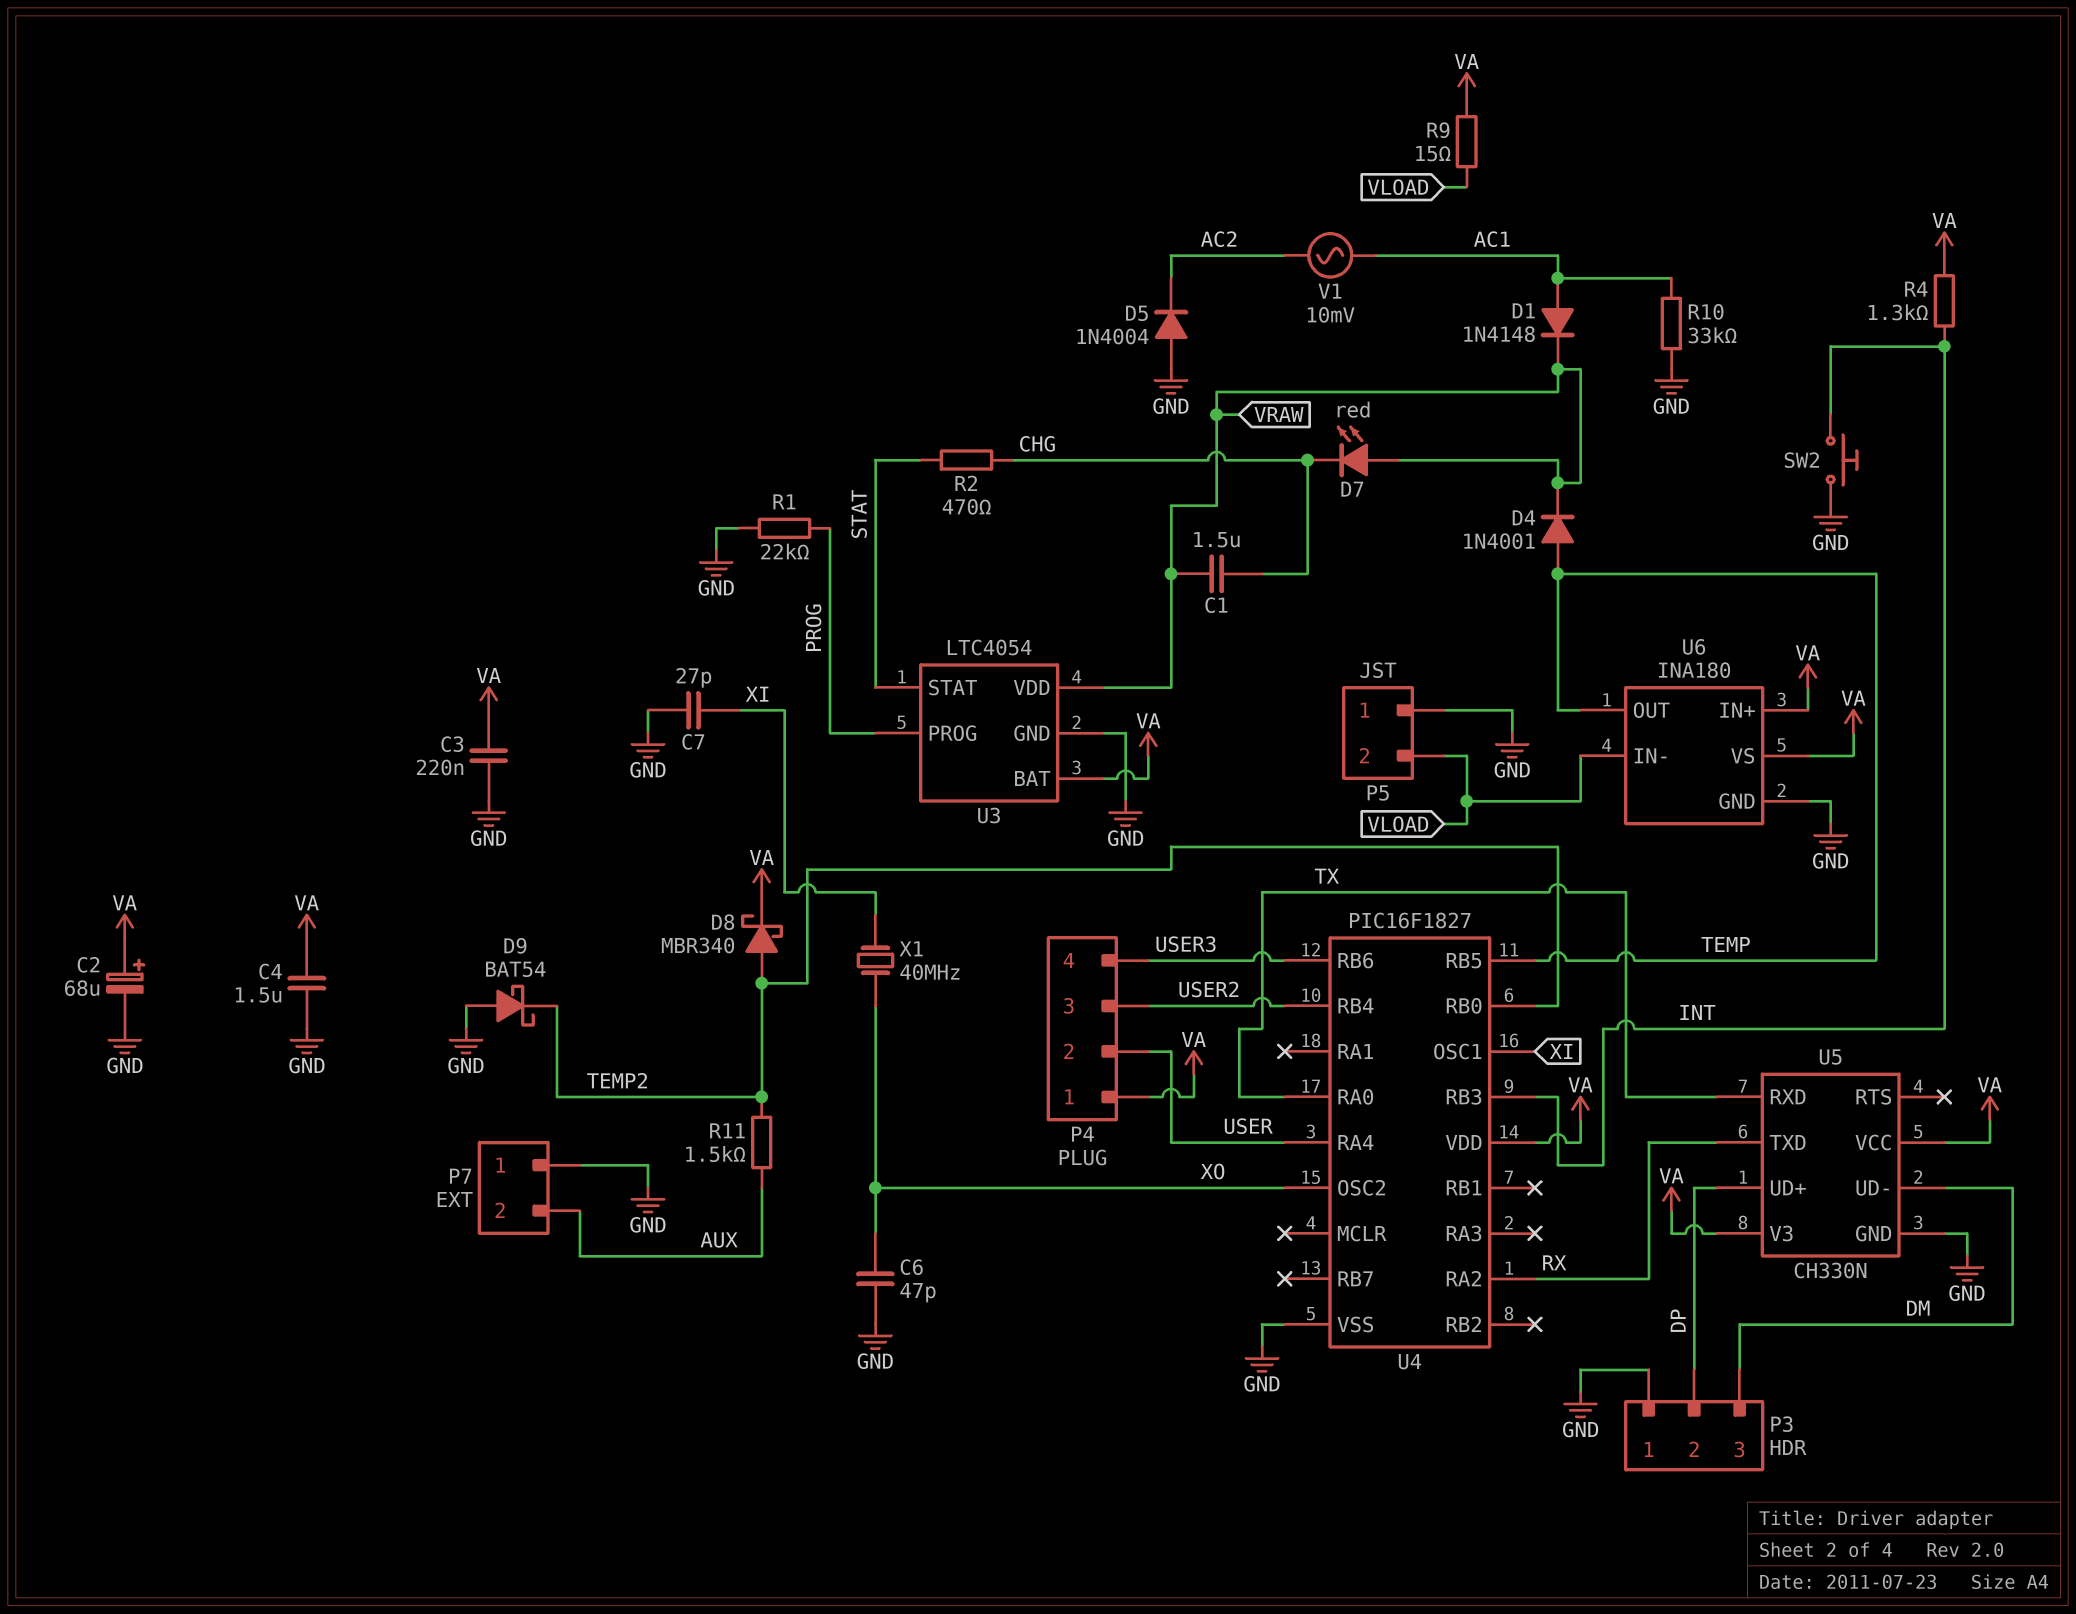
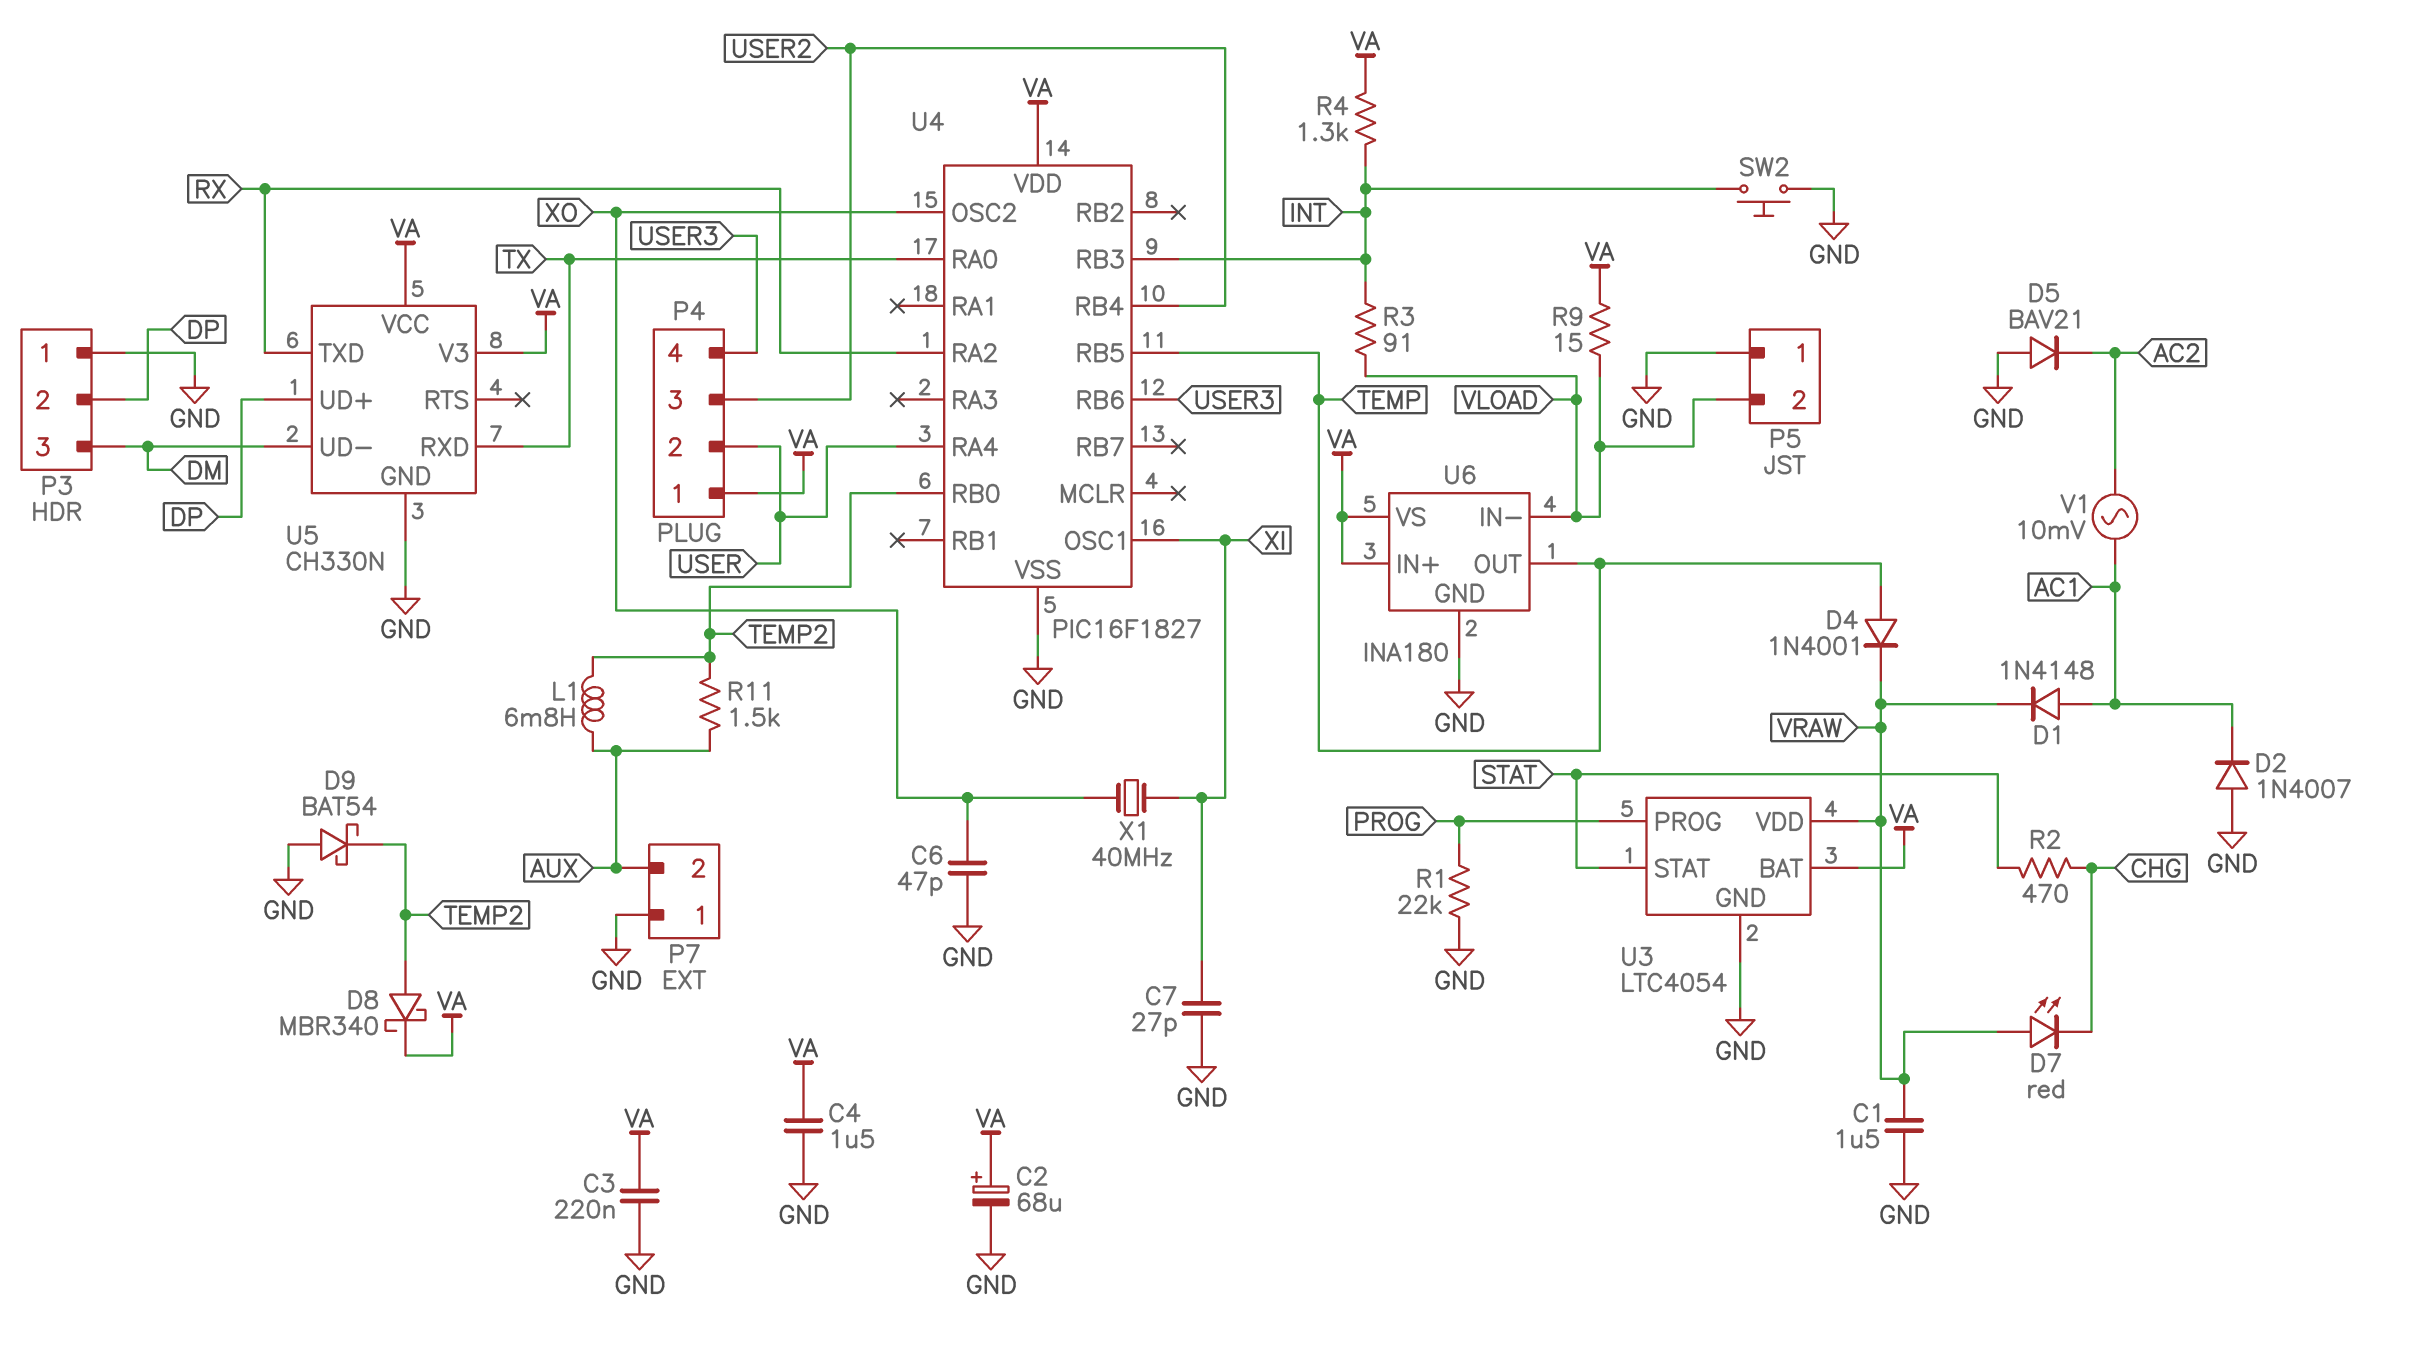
C1: 1.5uF (CHG, VRAW) -> 1.5uF (GND, VRAW)
D2: none -> diode 1N4007 (A GND, K AC1)
D5: diode 1N4004 (A GND, K AC2) -> diode BAV21 (A GND, K AC2)
L1: none -> 6.8mH (AUX, TEMP2)
R3: none -> 91 (INT, VLOAD)
R10: 33k (AC1, GND) -> none

